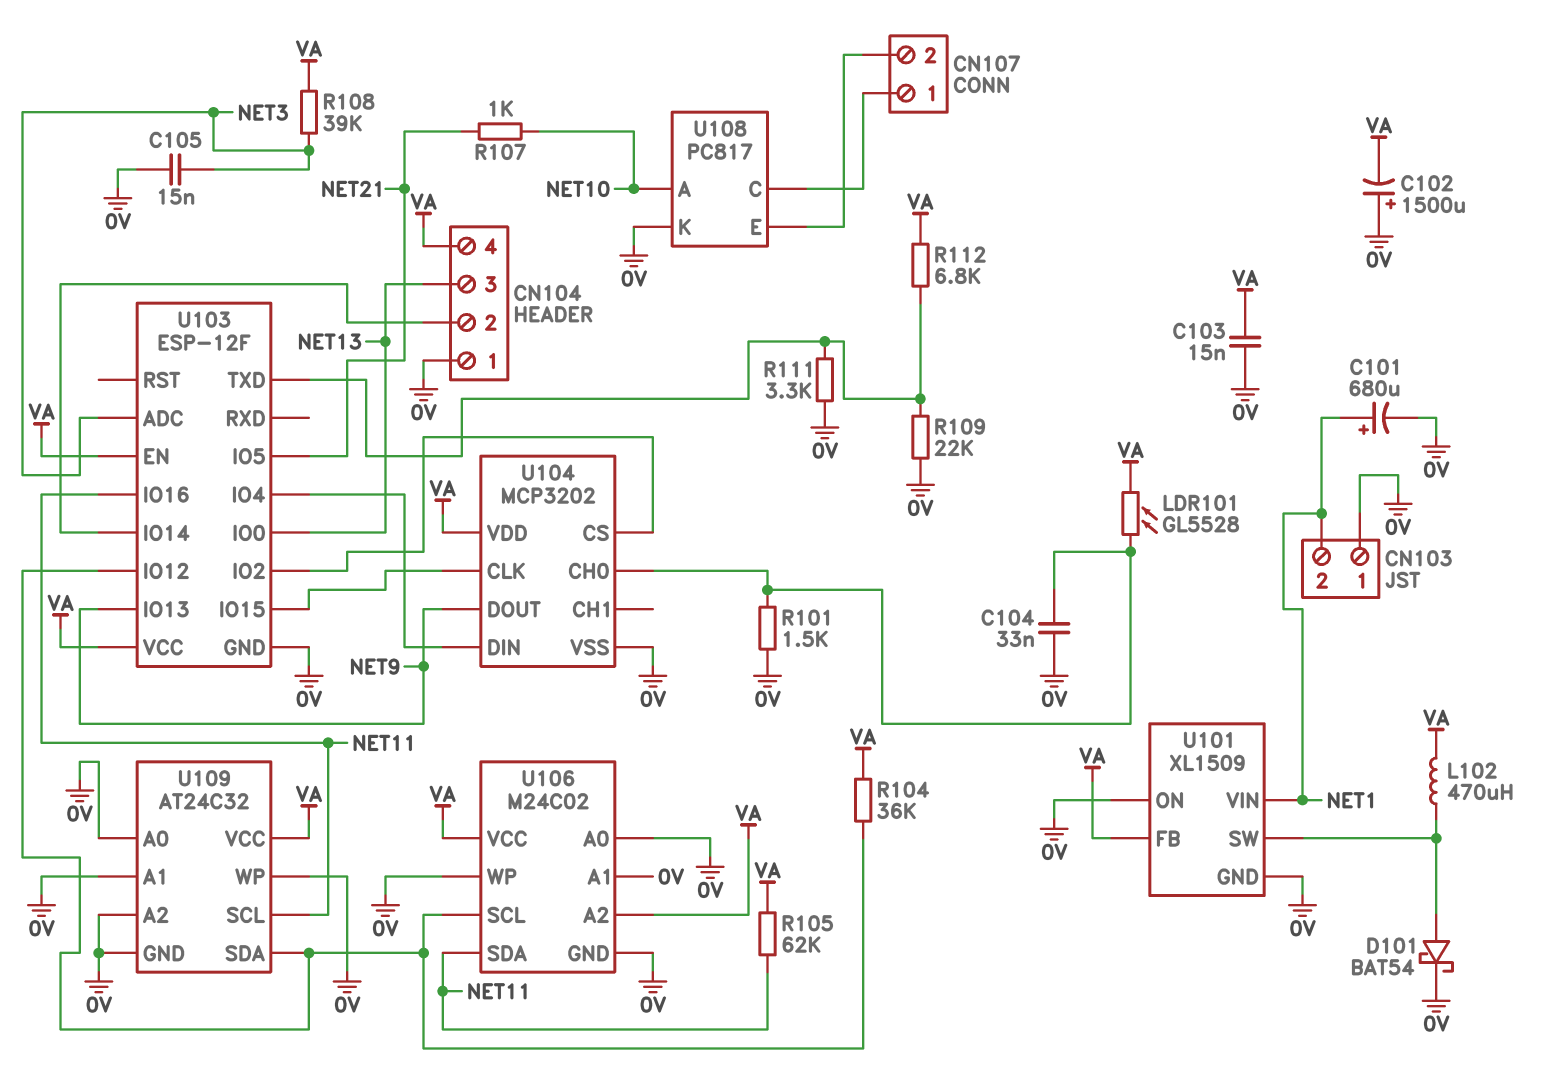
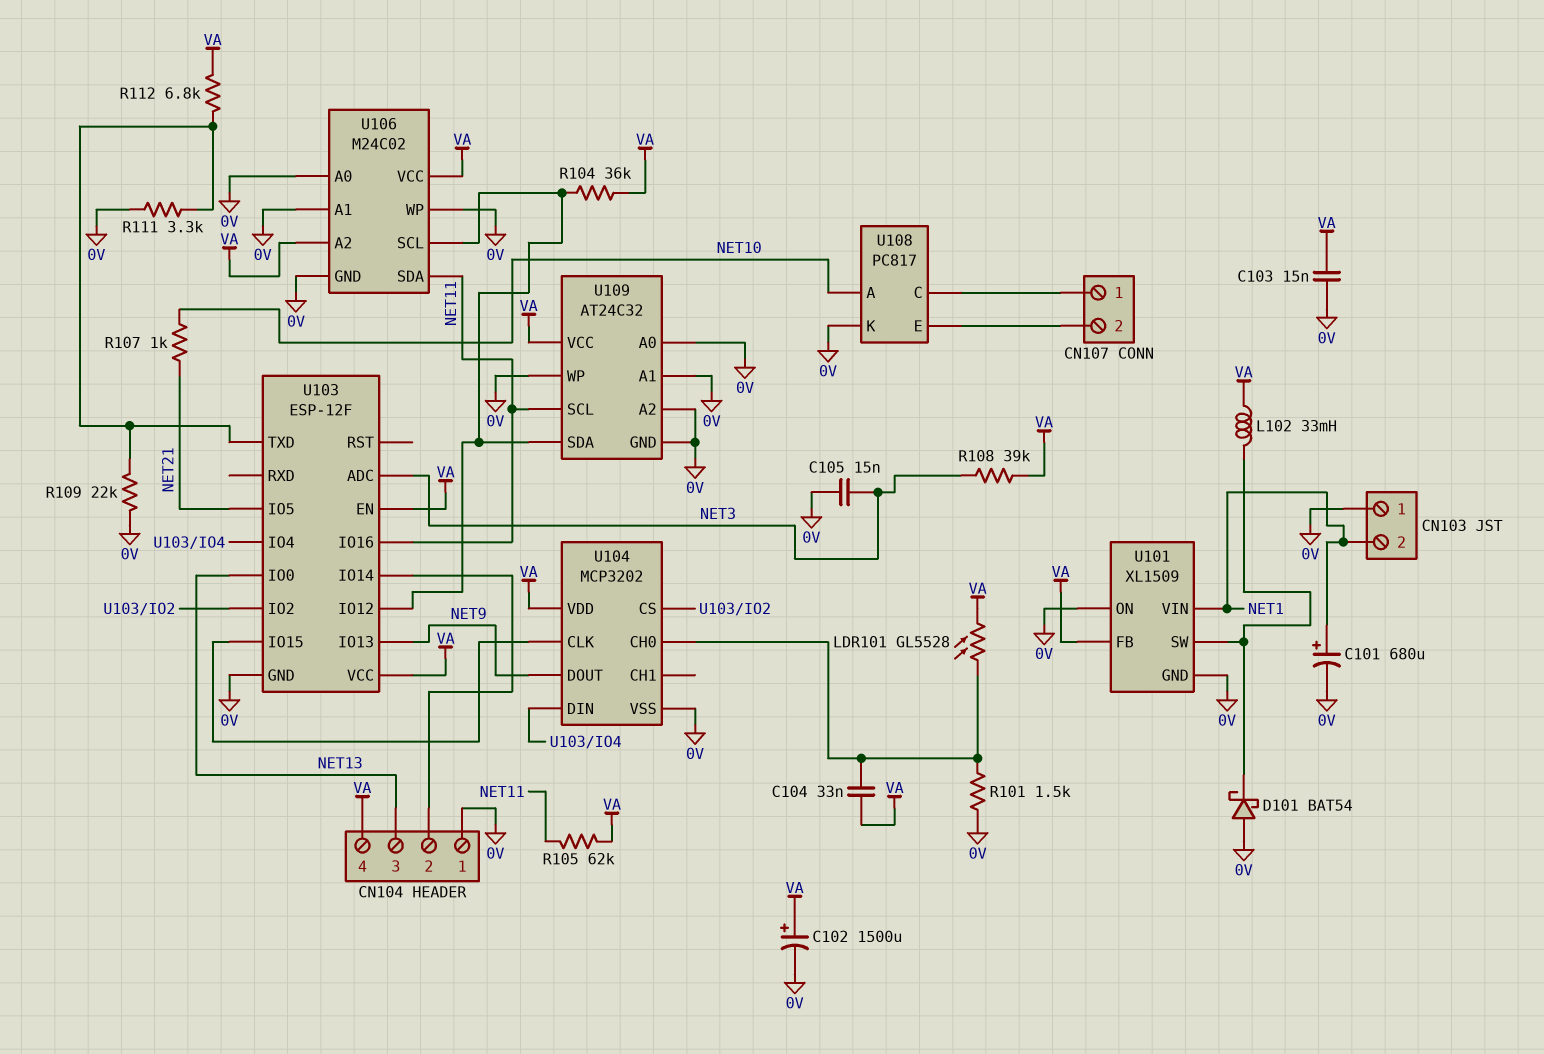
C102: 1500uF (plus 0V, minus VA) -> 1500uF (plus VA, minus 0V)
C104: 33nF (0V, U104/CH0) -> 33nF (U104/CH0, VA)
D101: schottky BAT54 (A U101/SW, K 0V) -> schottky BAT54 (A 0V, K U101/SW)
L102: 470uH (U101/SW, VA) -> 33mH (U101/SW, VA)

